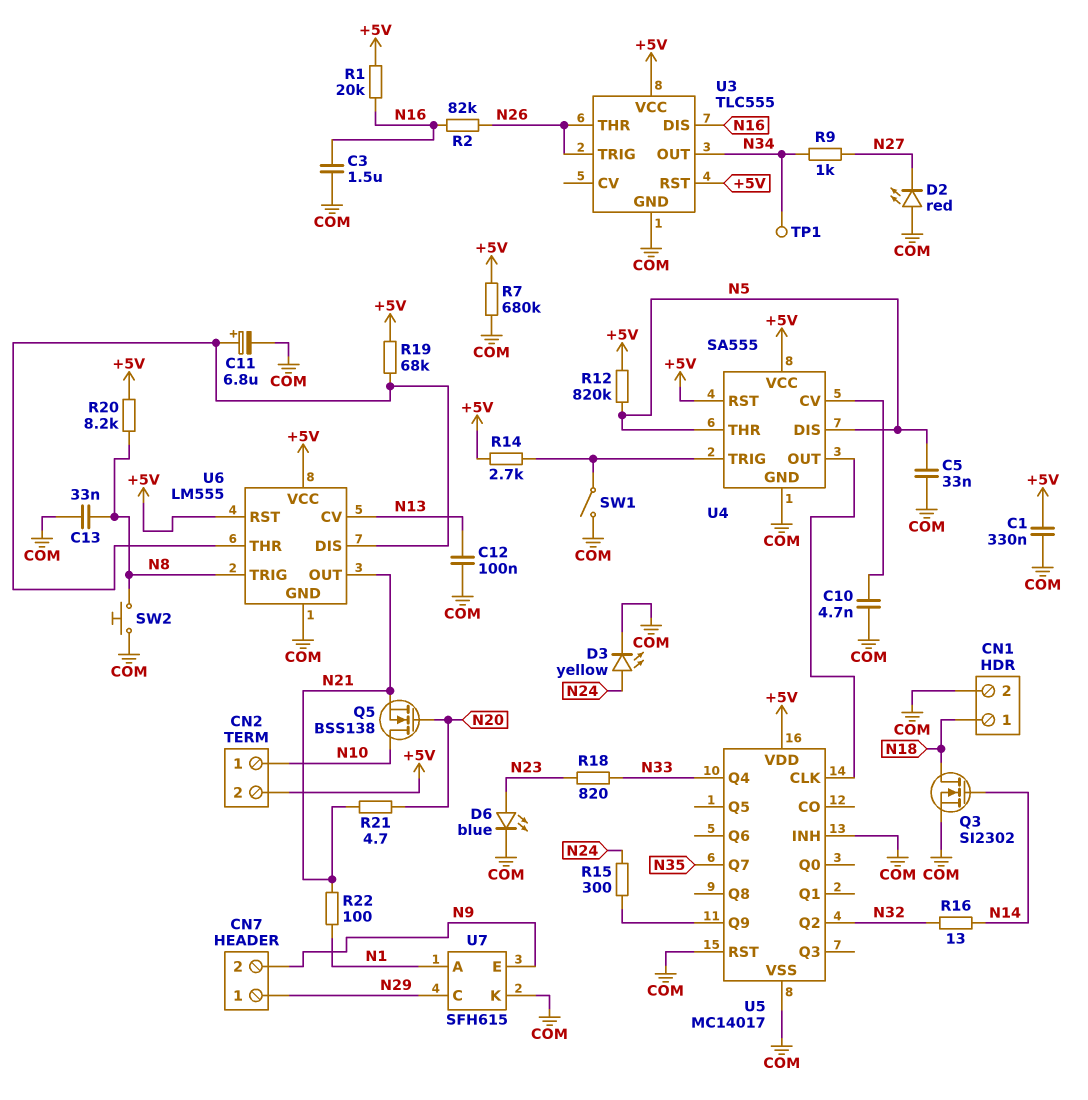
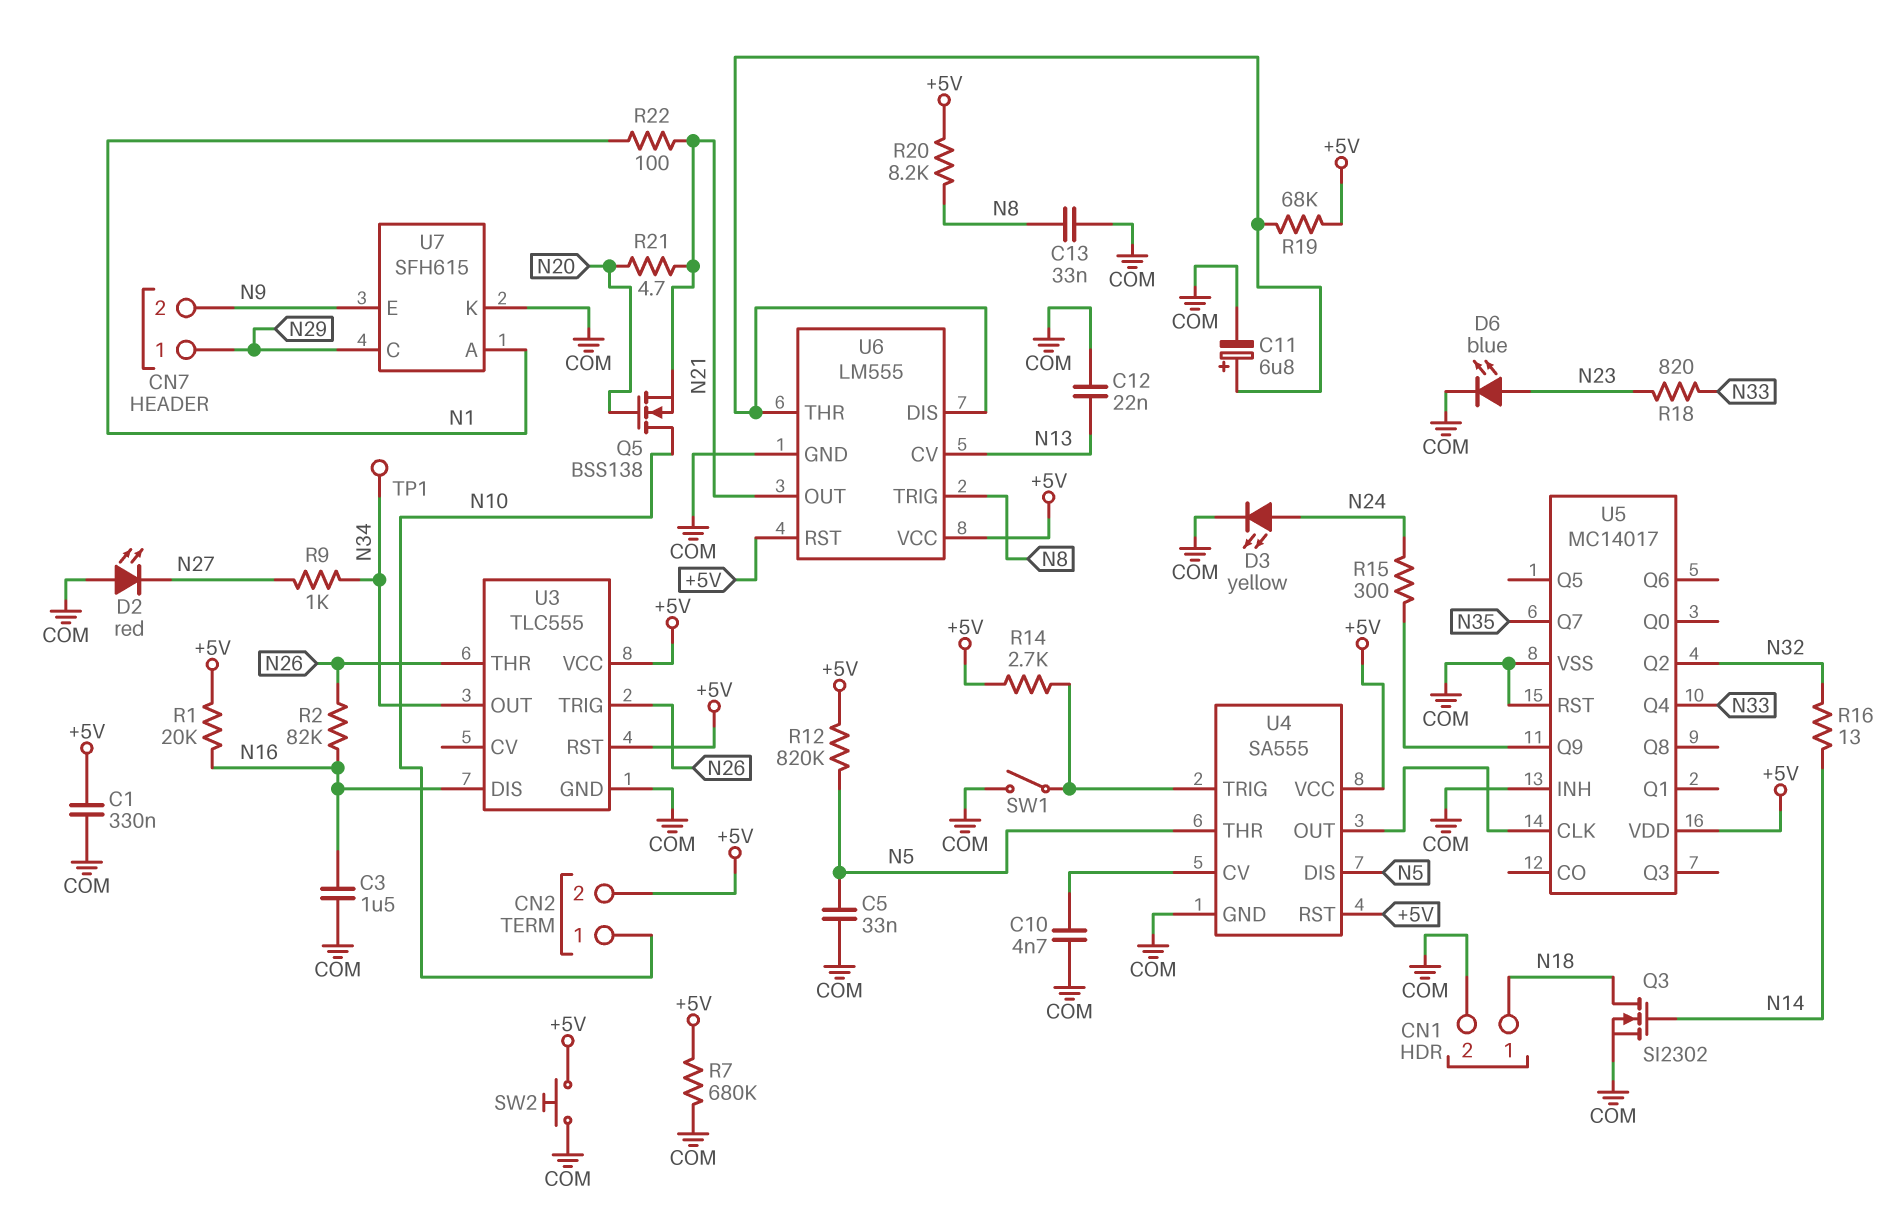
C12: 100nF (COM, N13) -> 22nF (COM, N13)
SW2: button (COM, N8) -> button (+5V, COM)

